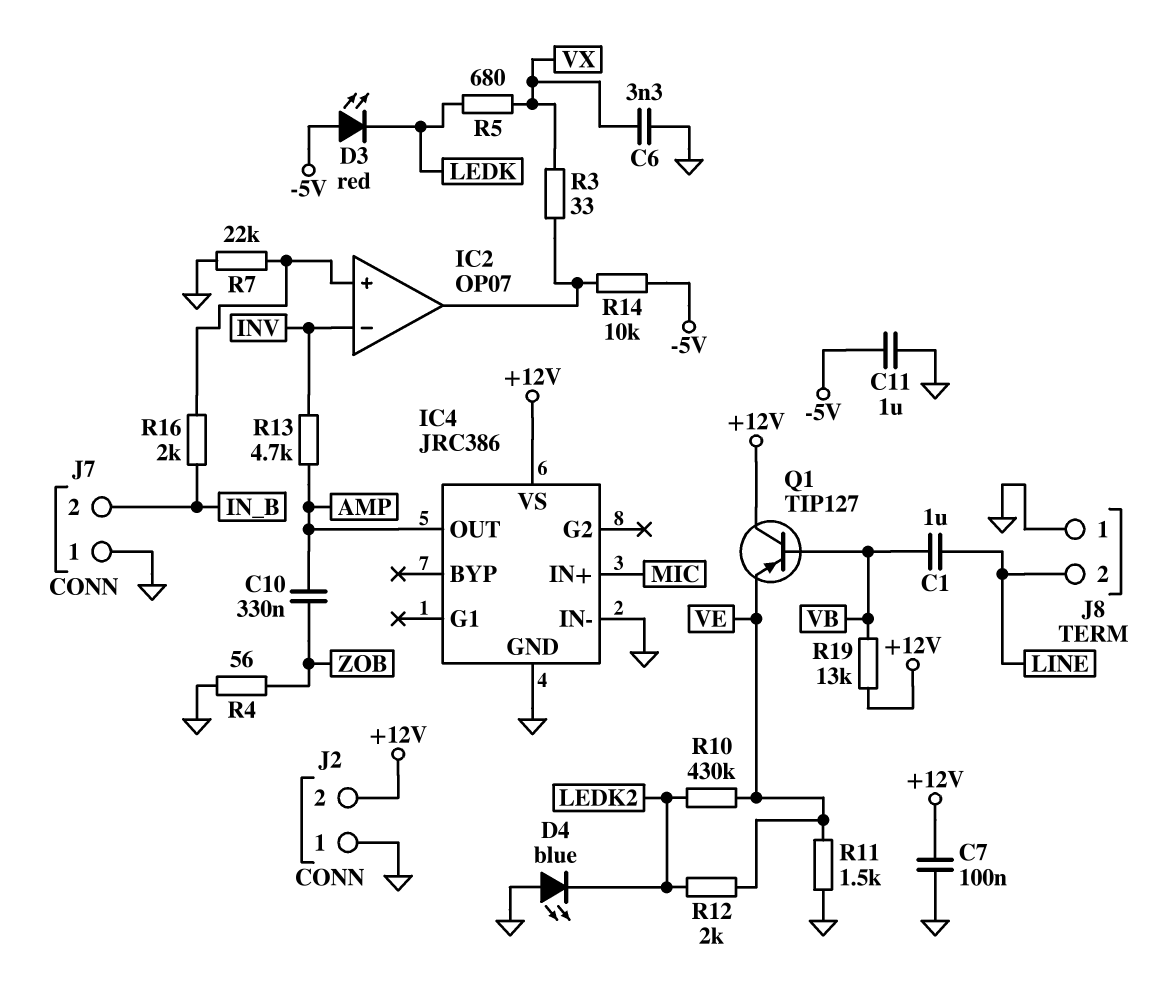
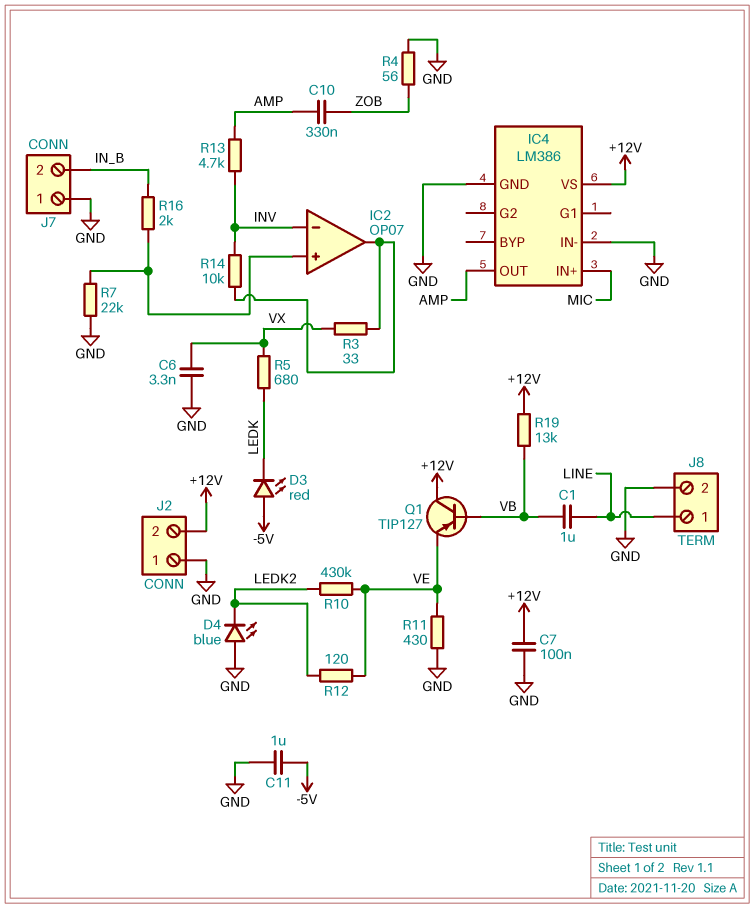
IC4: JRC386 -> LM386
J8 pin 1: GND -> LINE
J8 pin 2: LINE -> GND
R11: 1.5k (GND, VE) -> 430 (GND, VE)
R12: 2k (LEDK2, VE) -> 120 (LEDK2, VE)
R14: 10k (-5V, IC2/out) -> 10k (IC2/out, INV)

